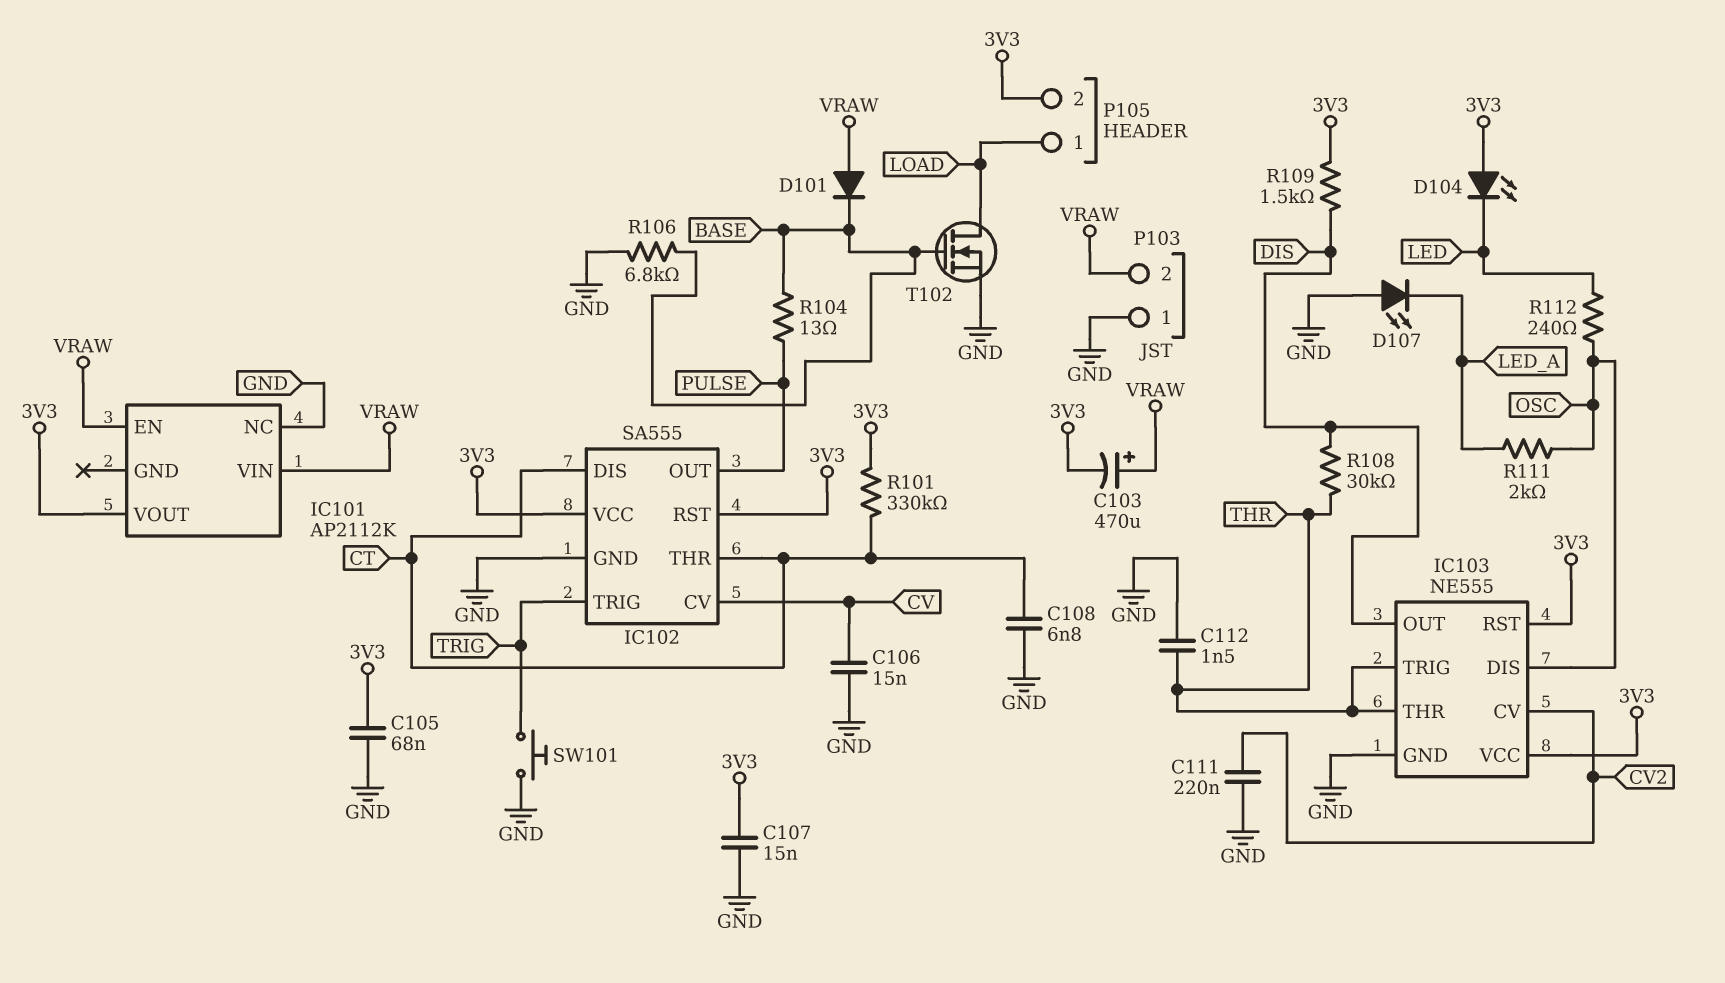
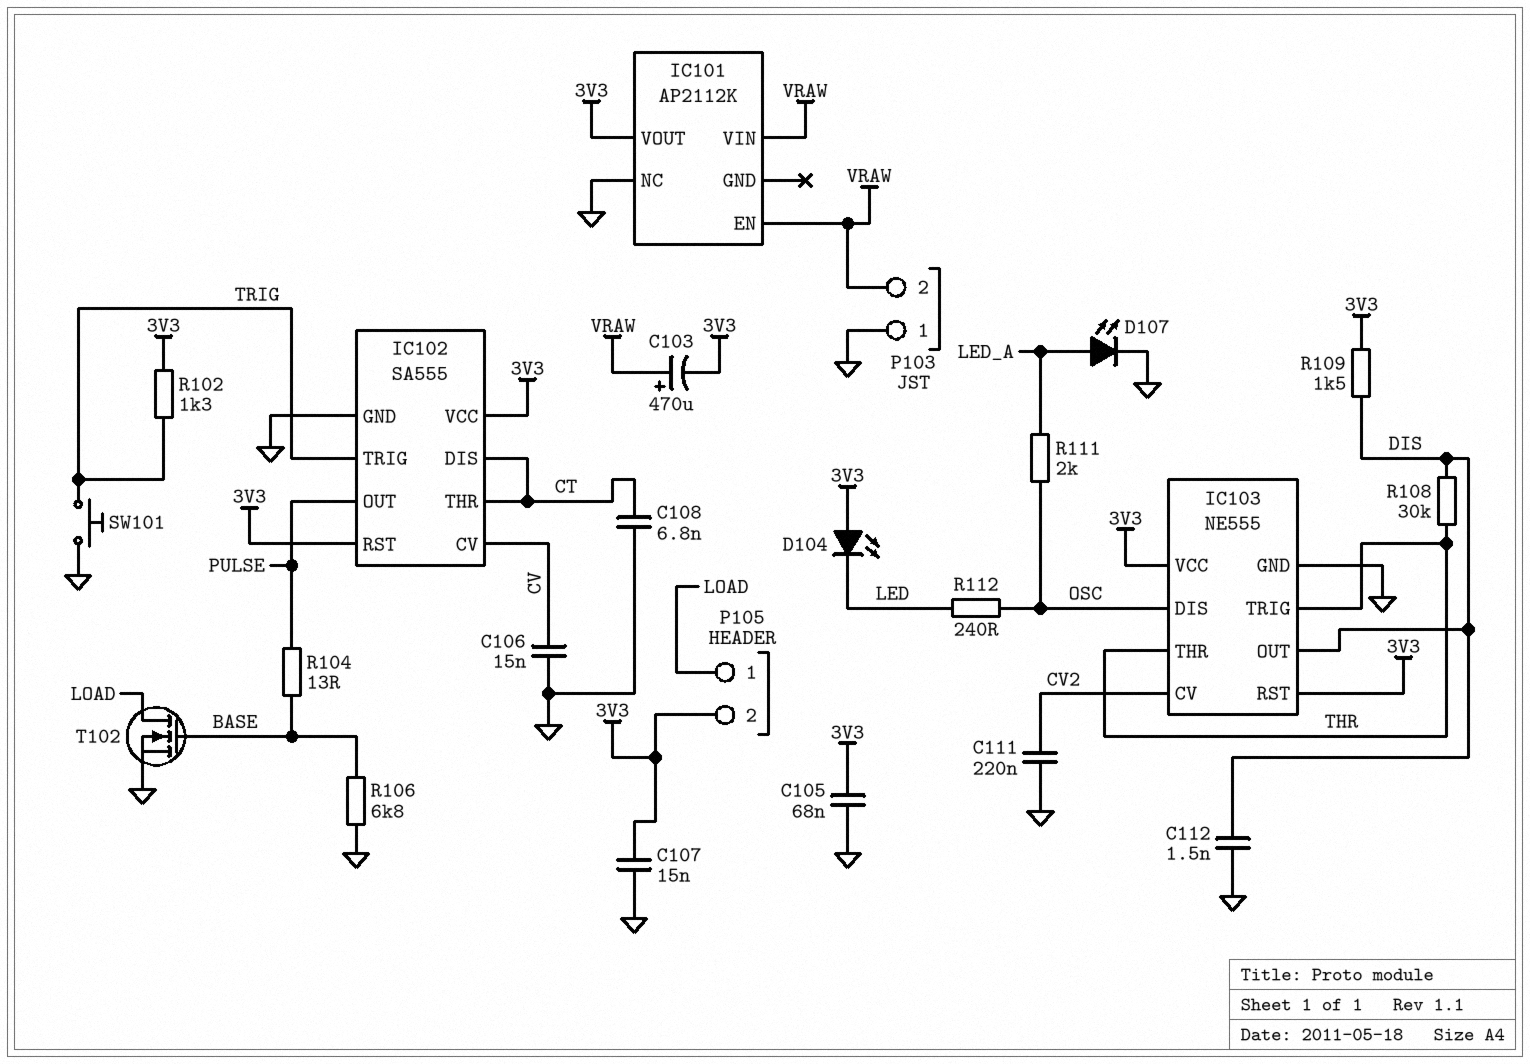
C112: 1.5nF (GND, THR) -> 1.5nF (DIS, GND)
D101: diode (A VRAW, K BASE) -> none
D107: LED (A GND, K LED_A) -> LED (A LED_A, K GND)
R101: 330k (3V3, CT) -> none
R102: none -> 1.3k (3V3, TRIG)

